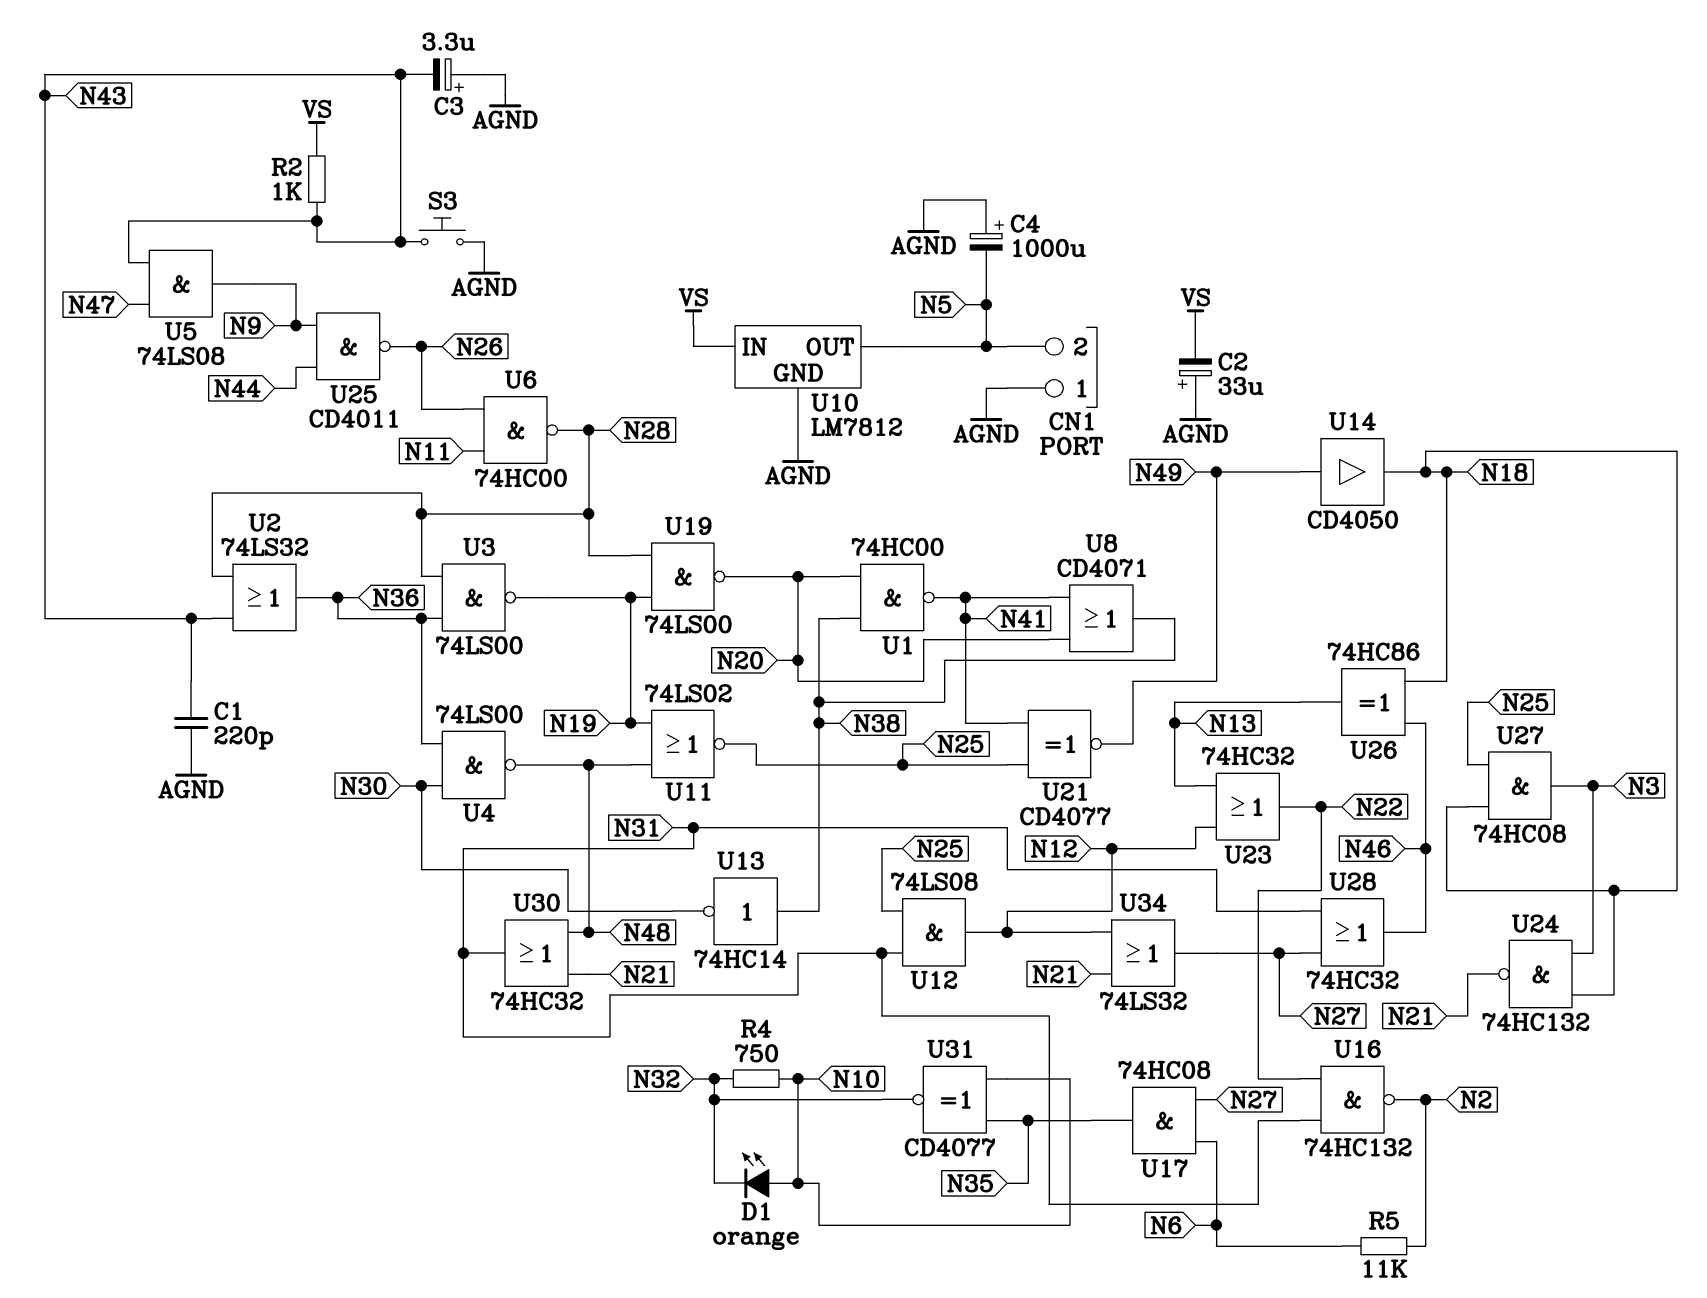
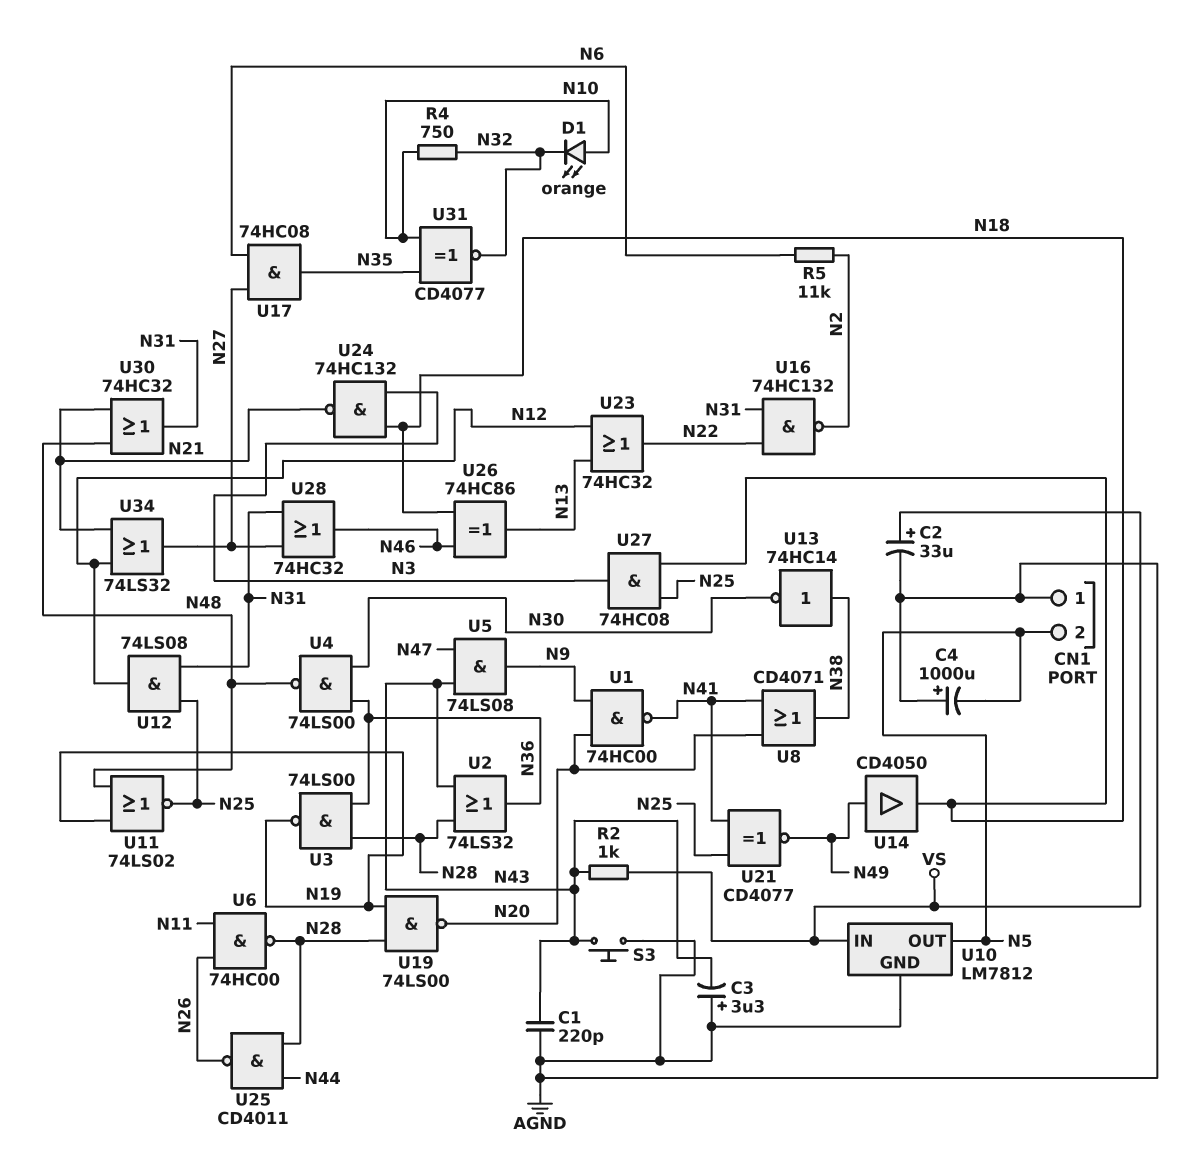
C2: 33uF (plus AGND, minus VS) -> 33uF (plus VS, minus AGND)
U1: NAND 74HC00 (in N20, in N38, out N41) -> NAND 74HC00 (in N9, in N20, out N41)
U25: NAND CD4011 (in N9, in N44, out N26) -> NAND CD4011 (in N28, in N44, out N26)

